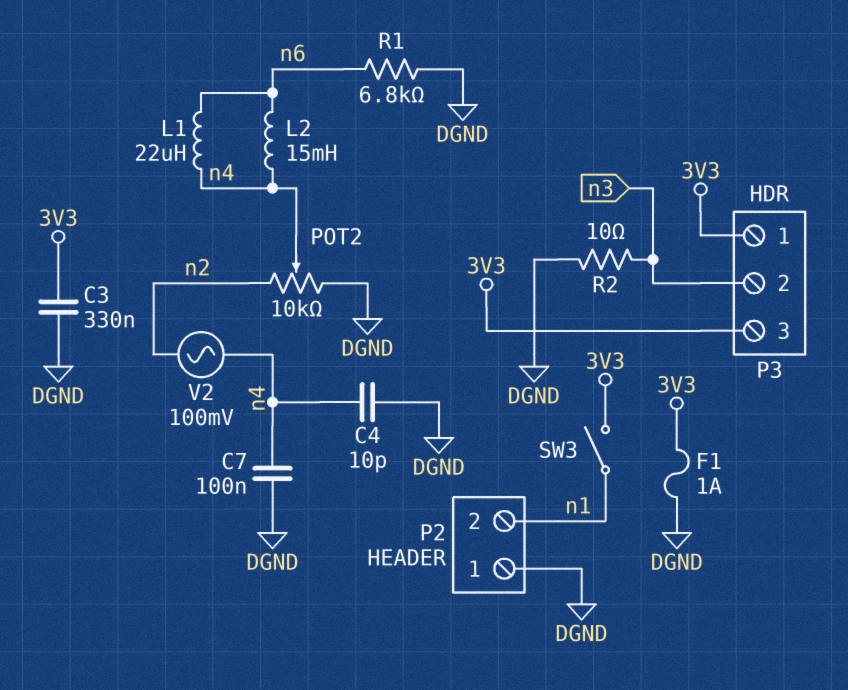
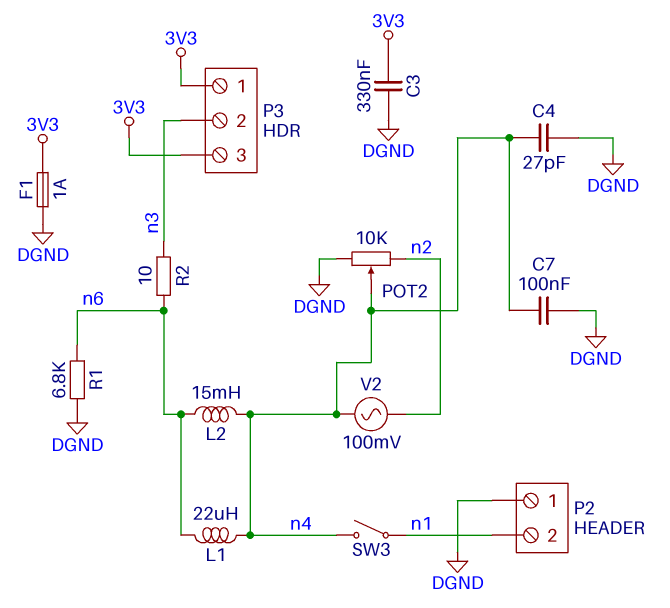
C4: 10pF (DGND, n4) -> 27pF (DGND, n4)
R2: 10 (DGND, n3) -> 10 (n3, n6)
SW3: switch (3V3, n1) -> switch (n1, n4)

